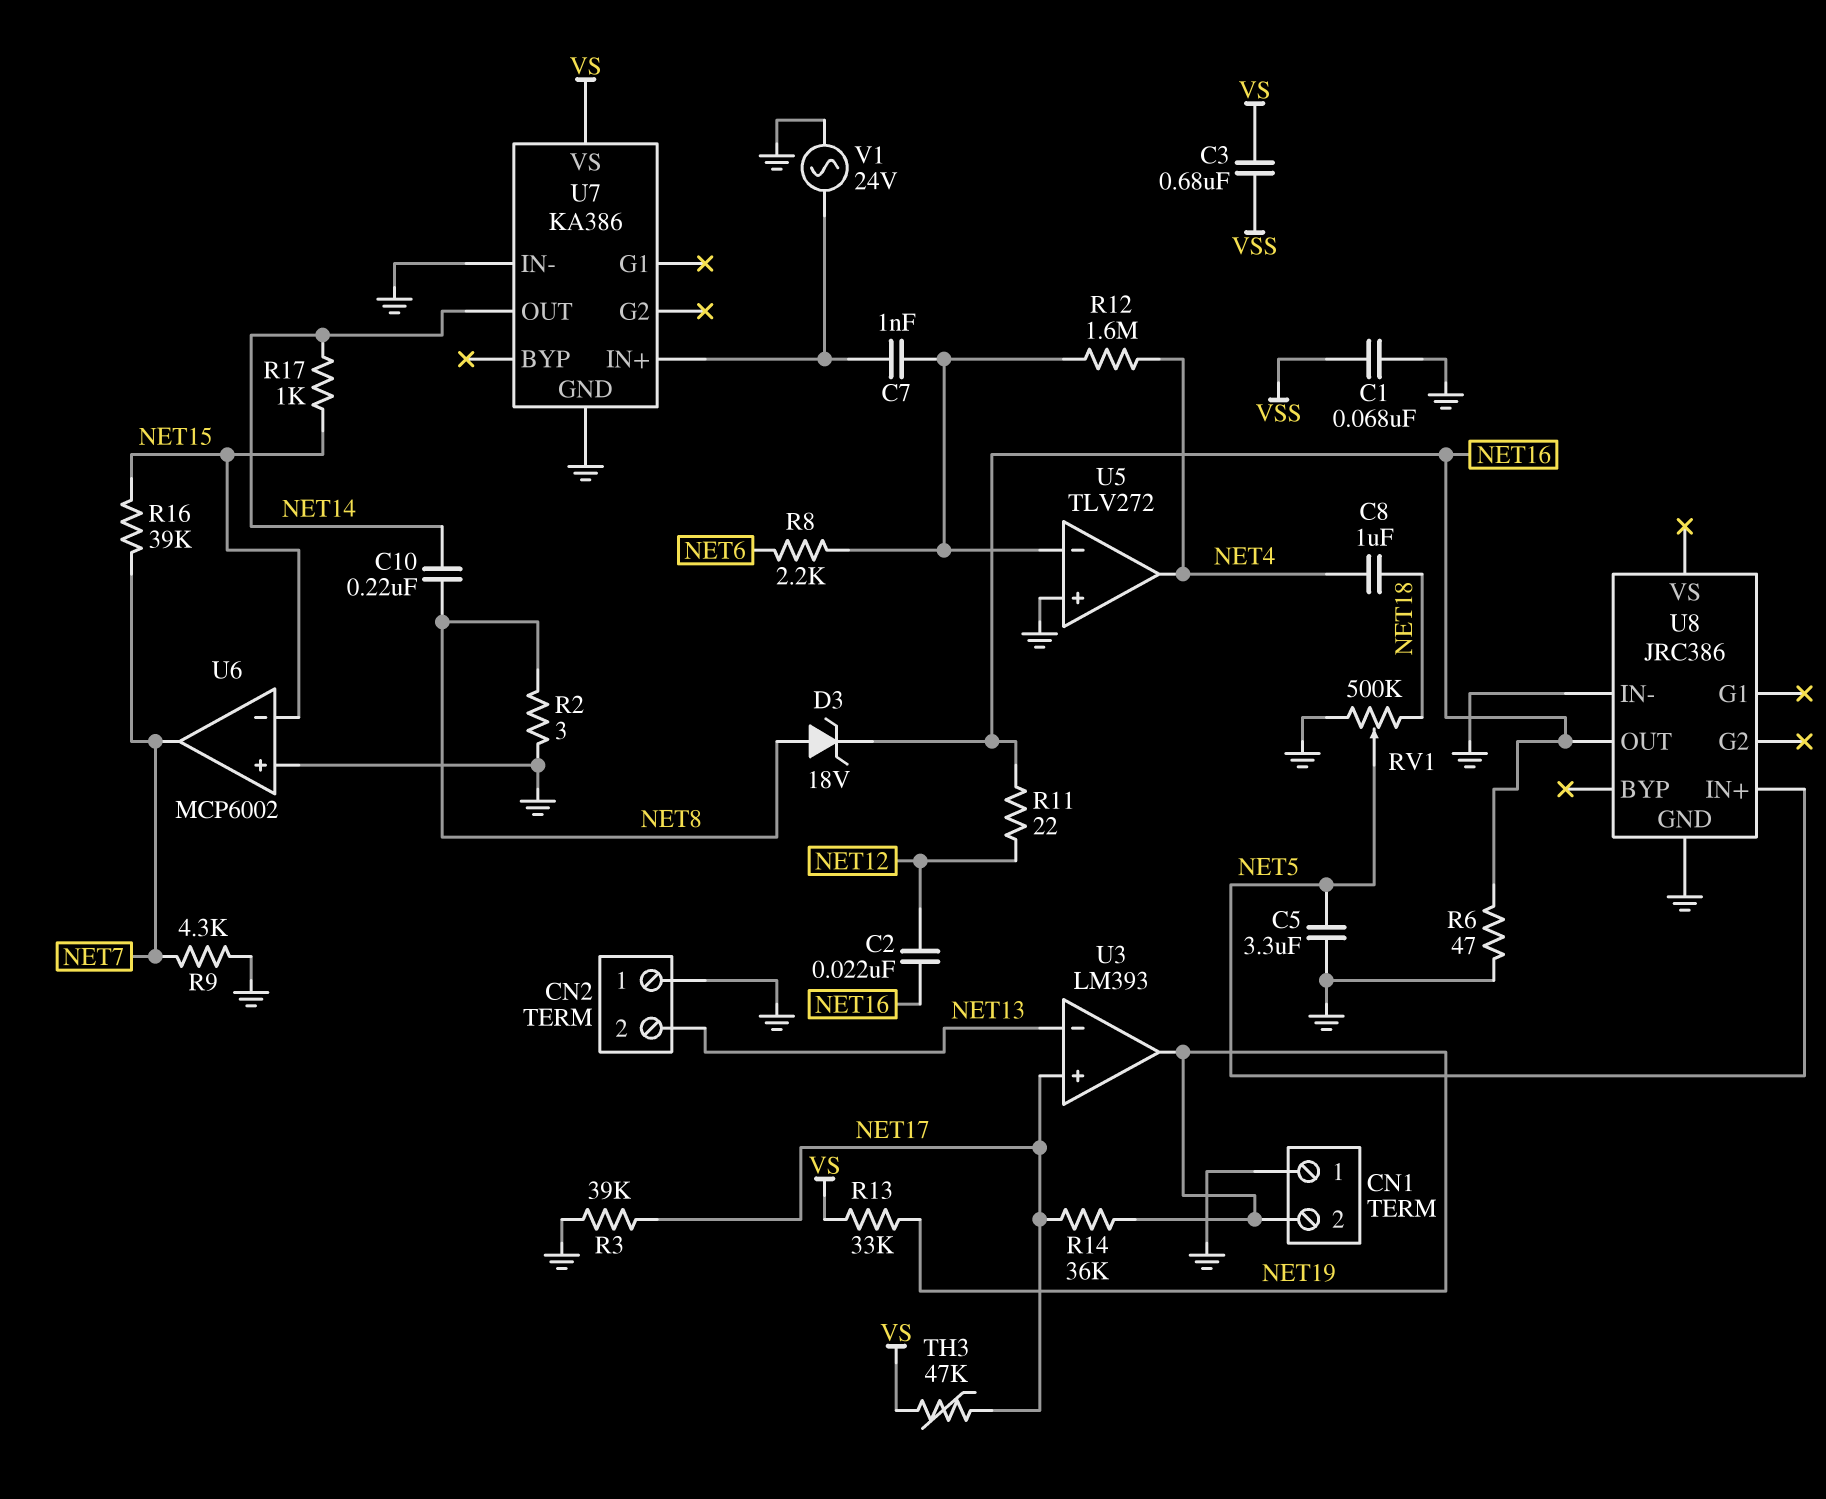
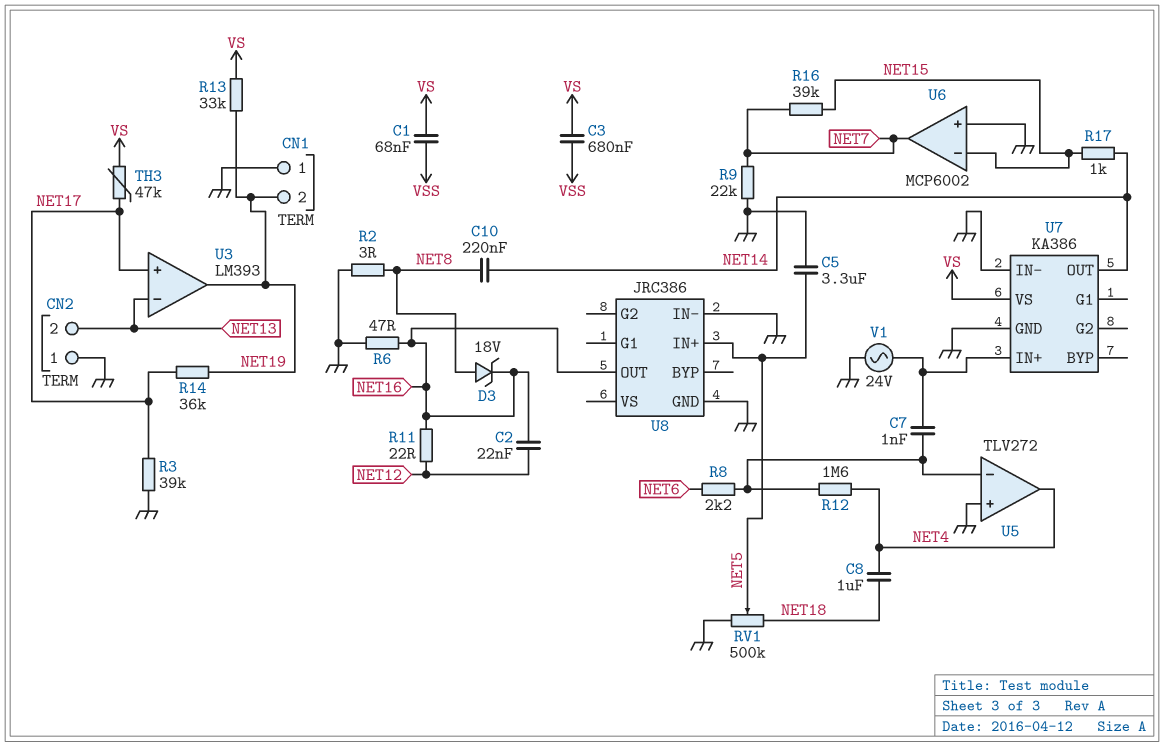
C1: 68nF (GND, VSS) -> 68nF (VS, VSS)
R9: 4.3k (GND, NET7) -> 22k (GND, NET7)

